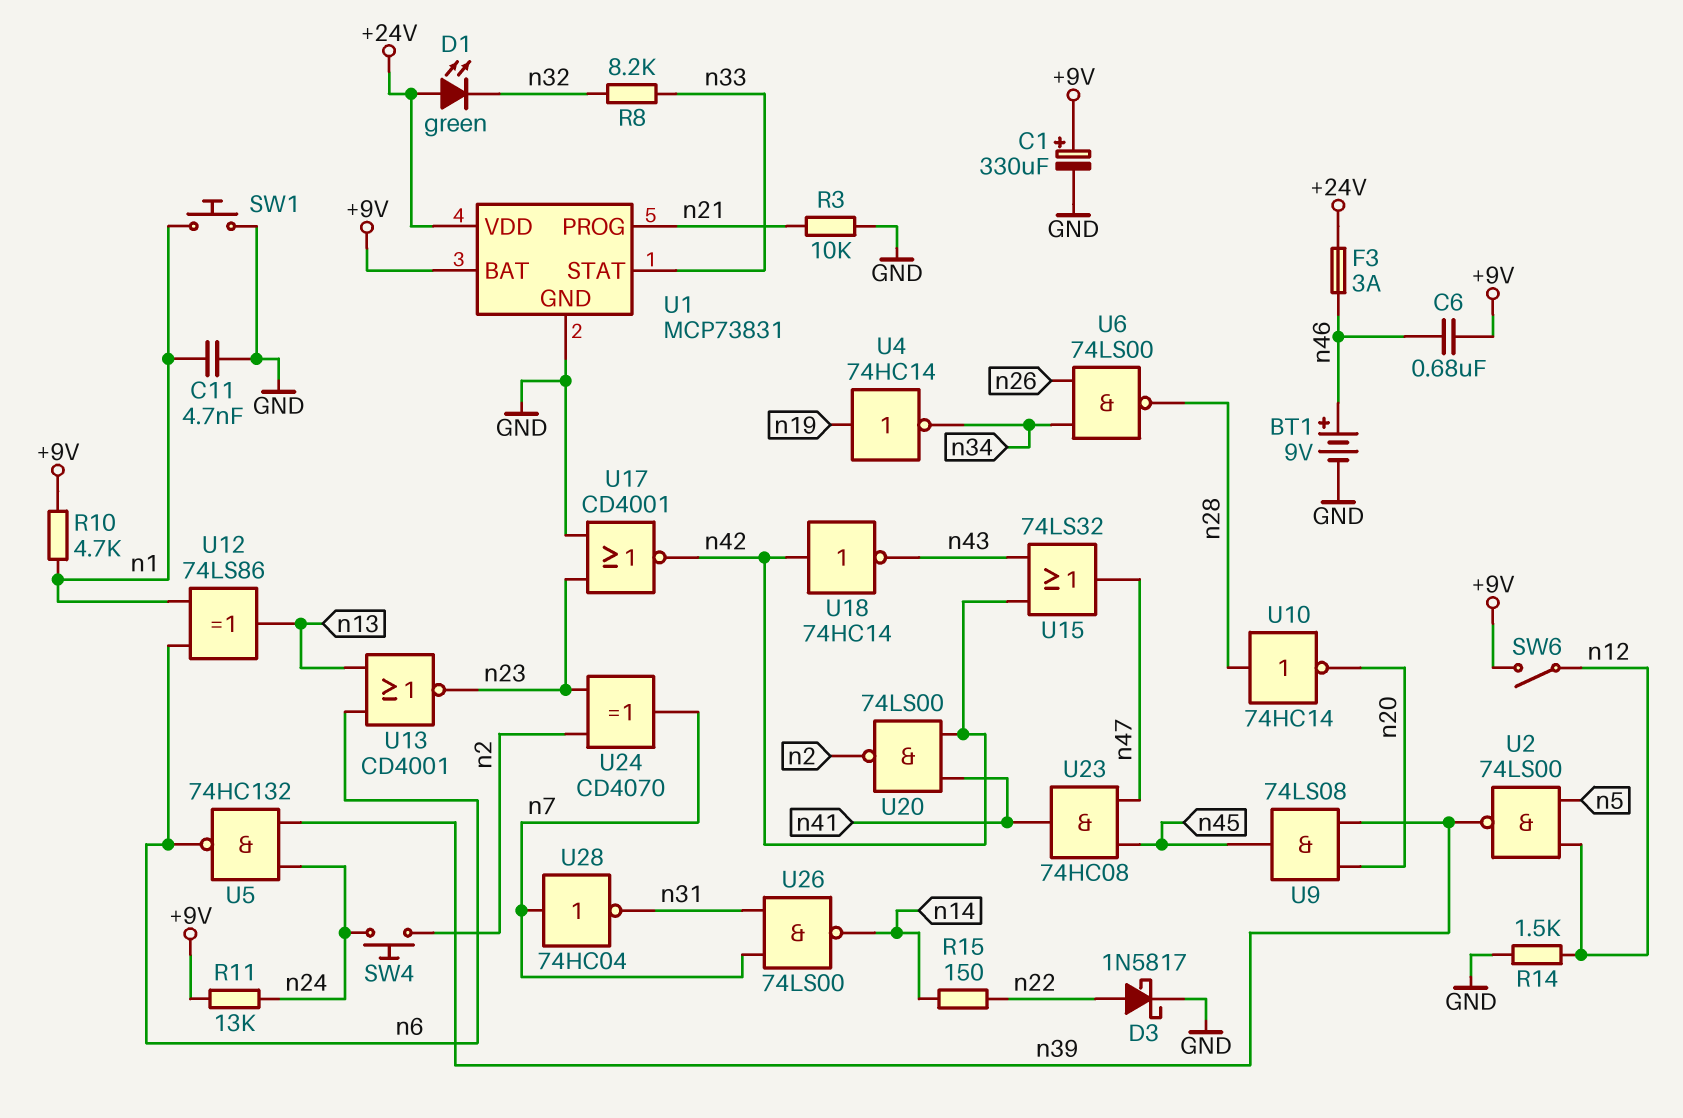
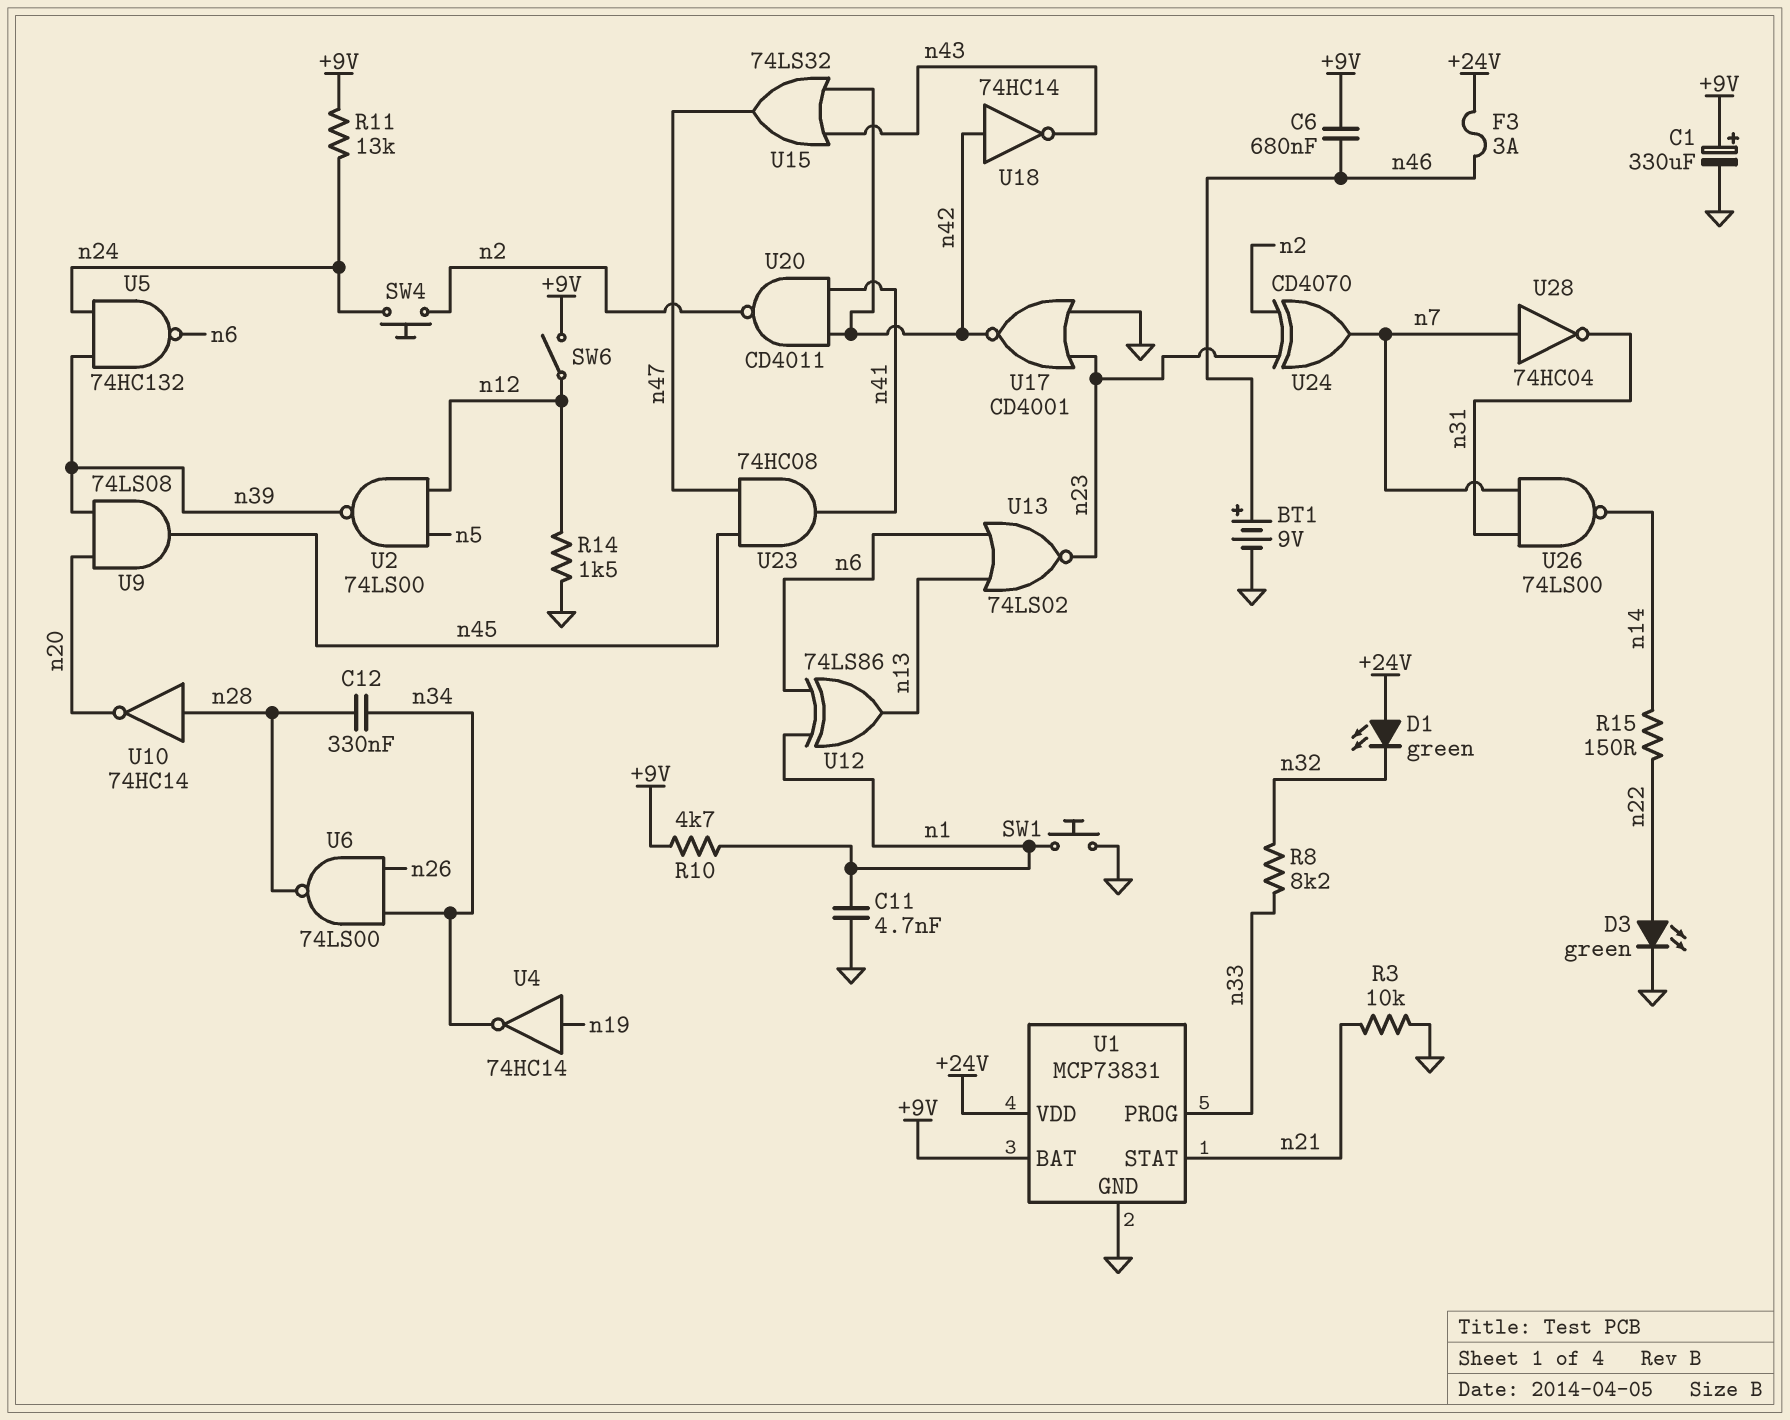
C12: none -> 330nF (n28, n34)
D3: schottky 1N5817 (A n22, K GND) -> LED green (A n22, K GND)
U1 pin PROG: n21 -> n33
U1 pin STAT: n33 -> n21
U13: NOR CD4001 (in n6, in n13, out n23) -> NOR 74LS02 (in n6, in n13, out n23)
U20: NAND 74LS00 (in n41, in n42, out n2) -> NAND CD4011 (in n41, in n42, out n2)

